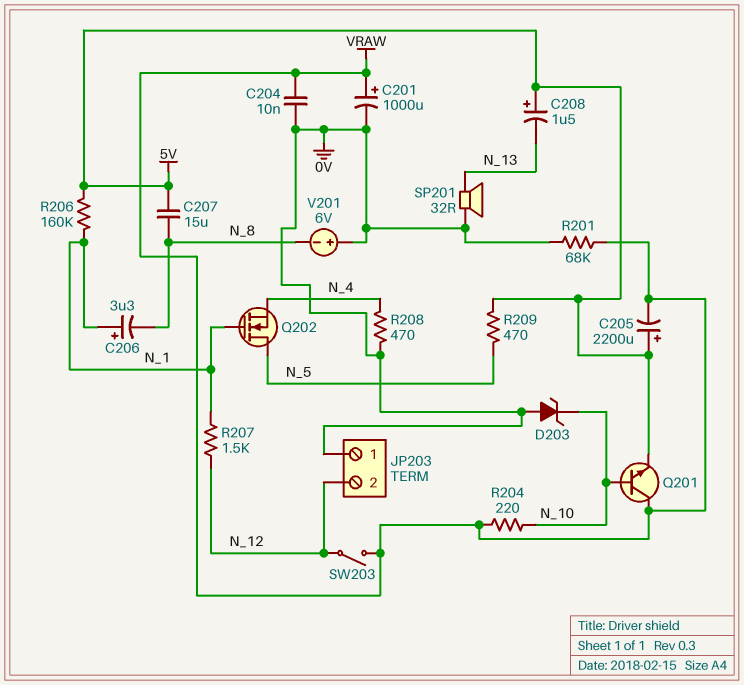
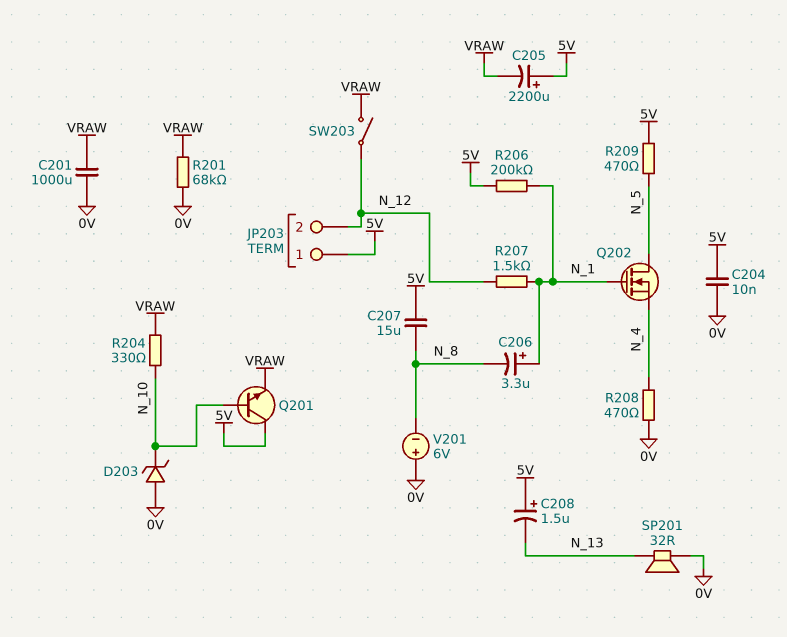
C201: 1000uF (plus VRAW, minus 0V) -> 1000uF (0V, VRAW)
C204: 10nF (0V, VRAW) -> 10nF (0V, 5V)
JP203 pin 1: 0V -> 5V
Q201: NPN (B N_10, C VRAW, E 5V) -> NPN (B N_10, C 5V, E VRAW)
R204: 220 (N_10, VRAW) -> 330 (N_10, VRAW)
R206: 160k (5V, N_1) -> 200k (5V, N_1)

